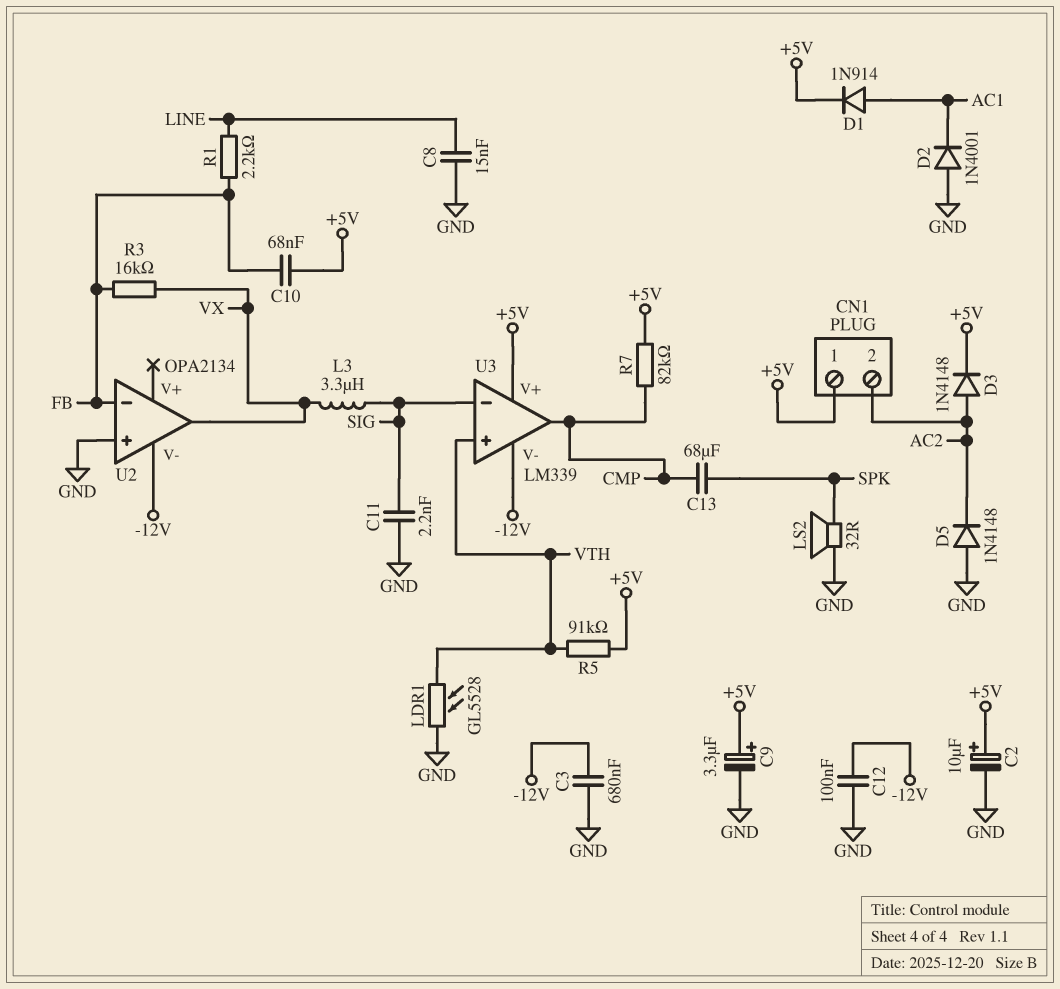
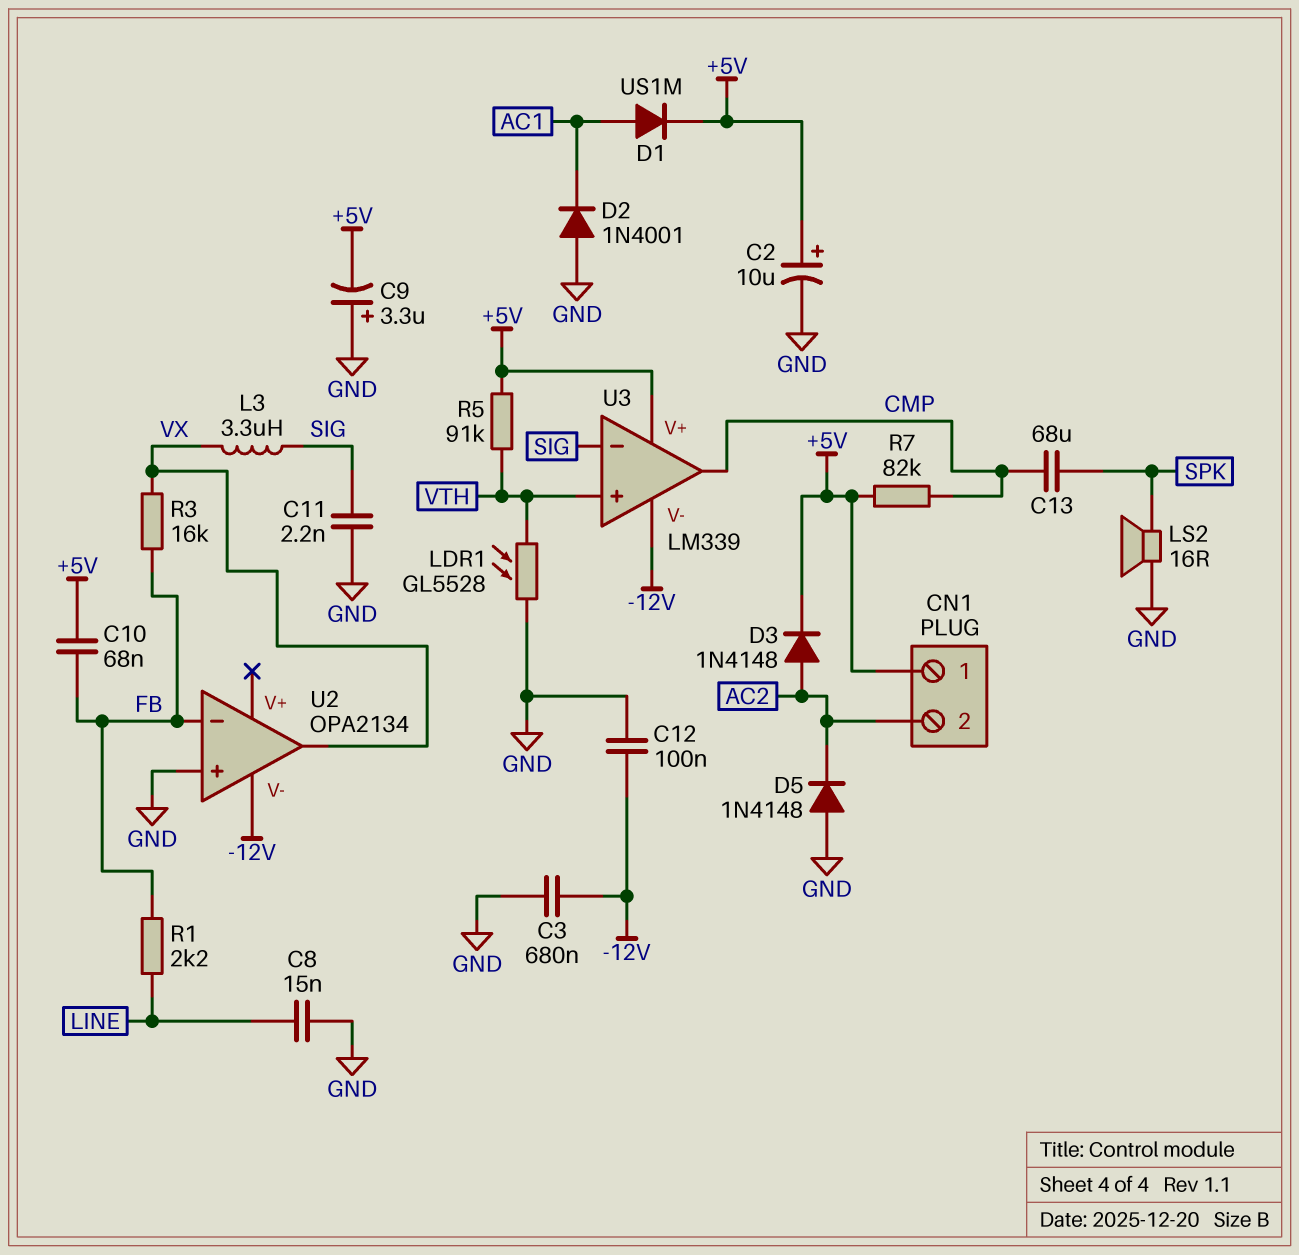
C9: 3.3uF (plus +5V, minus GND) -> 3.3uF (plus GND, minus +5V)
D1: diode 1N914 (A AC1, K +5V) -> diode US1M (A AC1, K +5V)
LS2: speaker 32R (GND, SPK) -> speaker 16R (GND, SPK)

